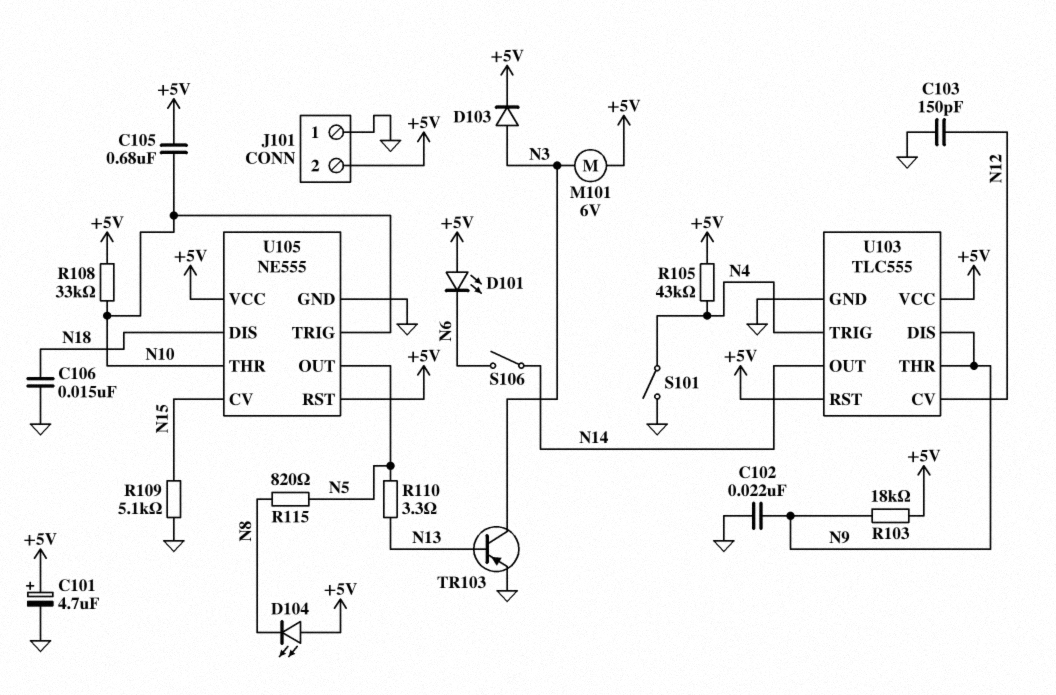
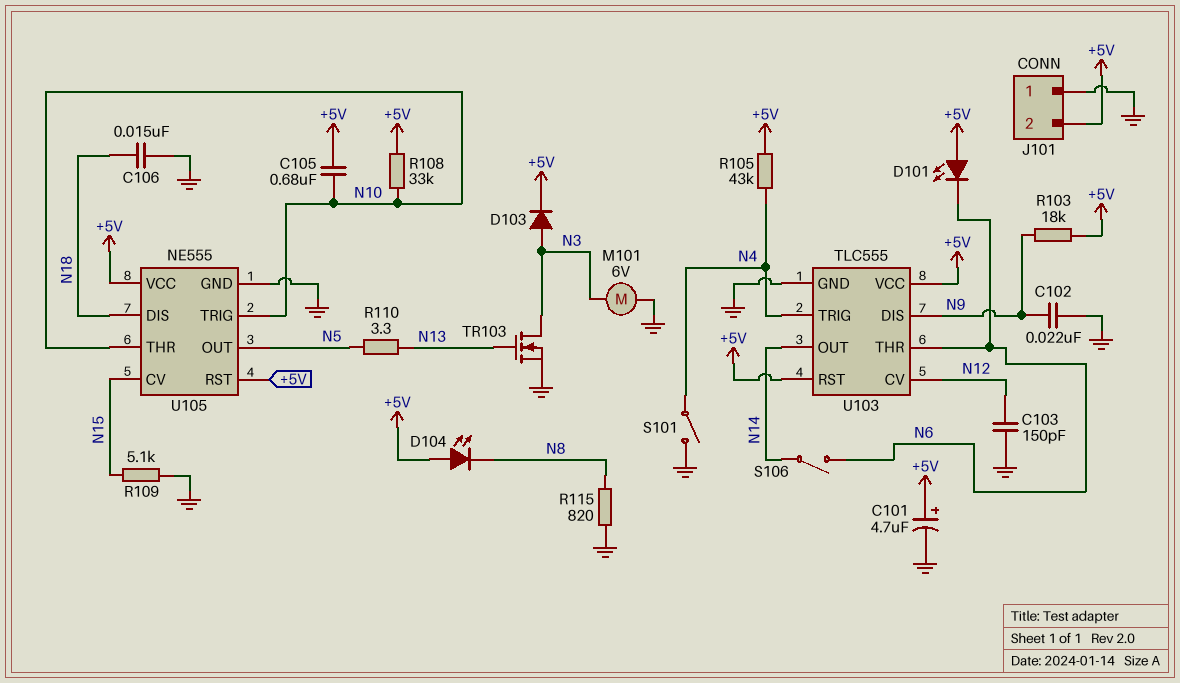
M101: motor 6V (+5V, N3) -> motor 6V (GND, N3)
R115: 820 (N5, N8) -> 820 (GND, N8)
TR103: PNP (B N13, C N3, E GND) -> NMOS (G N13, D N3, S GND)
U103 pin THR: N9 -> N6

